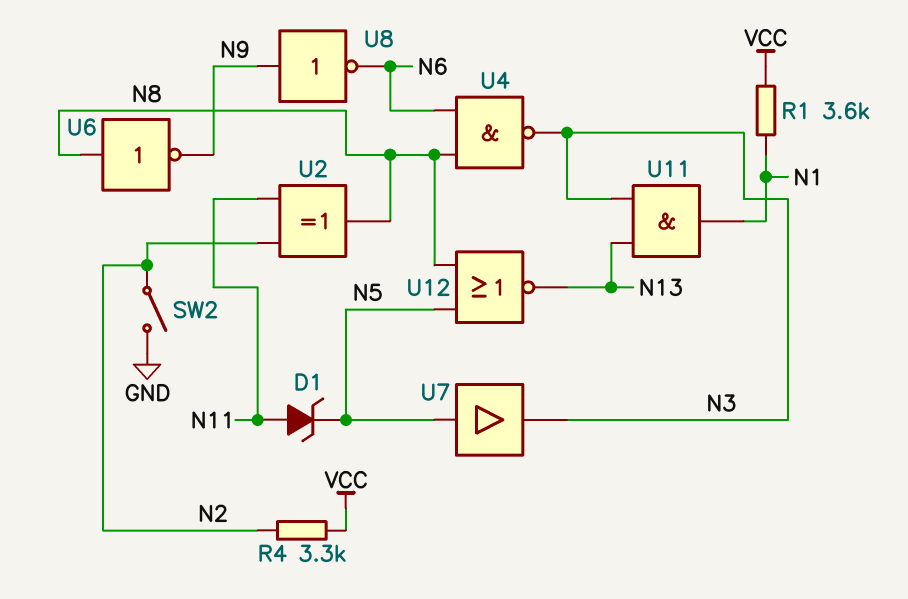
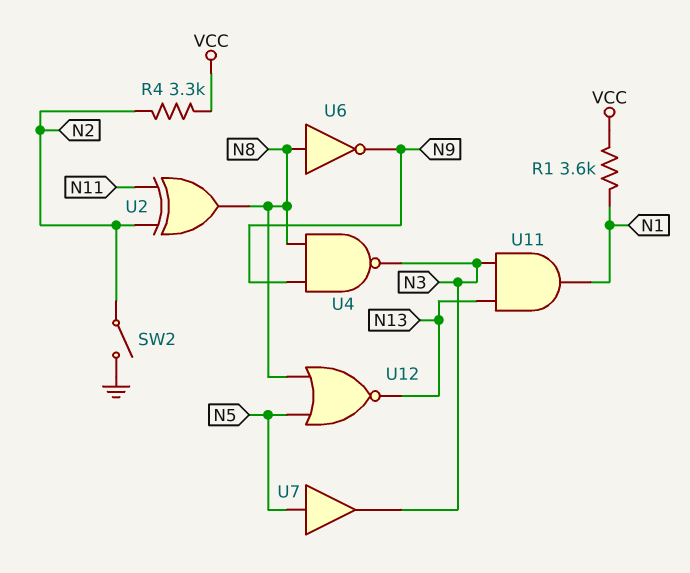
D1: zener (A N11, K N5) -> none
U4: NAND (in N6, in N8, out N3) -> NAND (in N8, in N9, out N3)
U8: NOT (in N9, out N6) -> none

